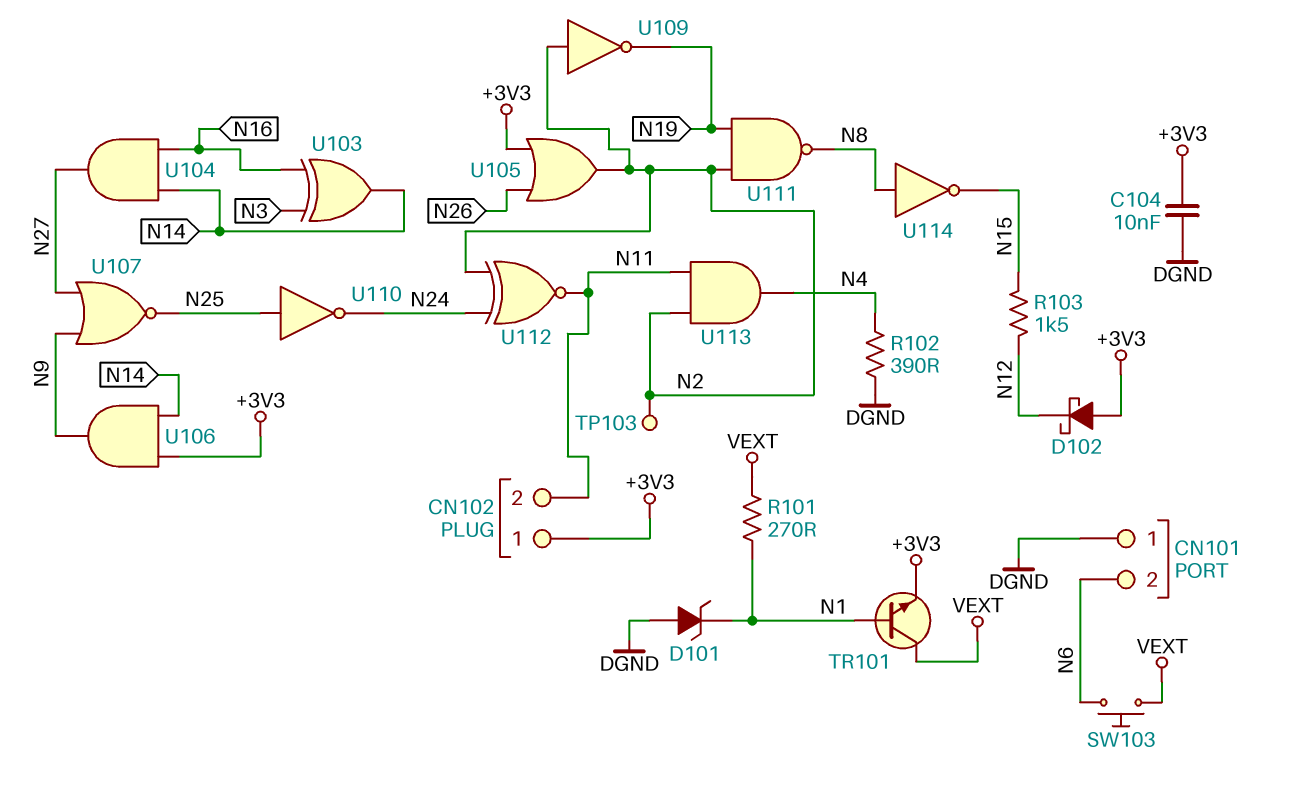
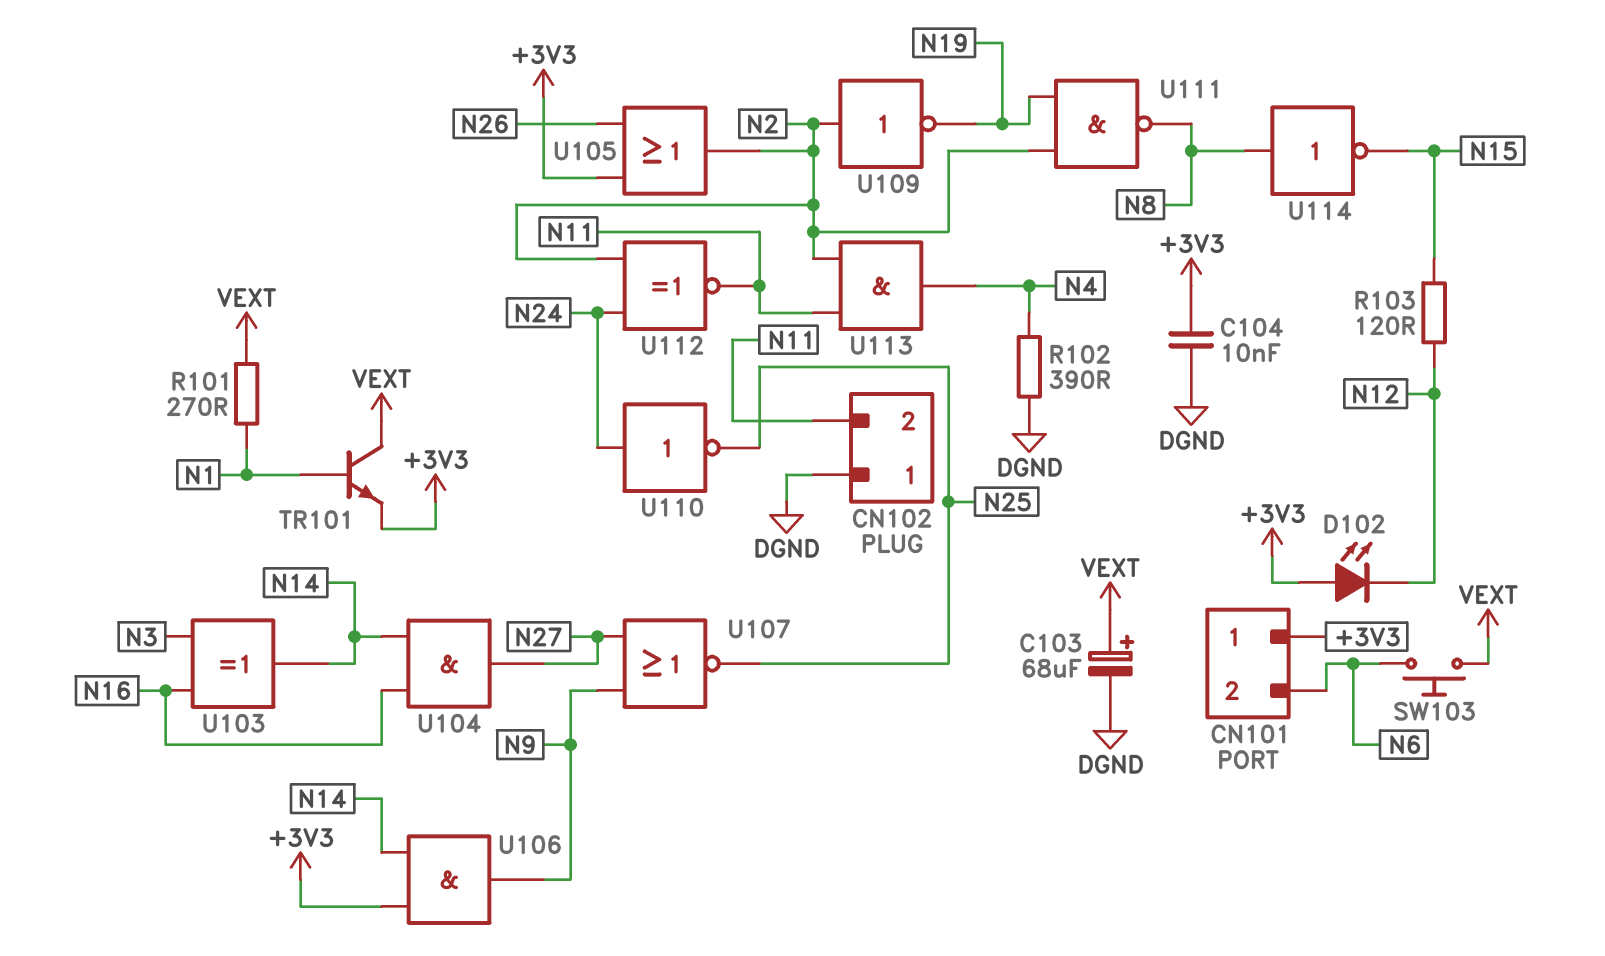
C103: none -> 68uF (plus VEXT, minus DGND)
CN101 pin 1: DGND -> +3V3
CN102 pin 1: +3V3 -> DGND
D101: zener (A DGND, K N1) -> none
D102: schottky (A +3V3, K N12) -> LED (A +3V3, K N12)
R103: 1.5k (N12, N15) -> 120 (N12, N15)
TP103: test point (N2) -> none
U110: NOT (in N25, out N24) -> NOT (in N24, out N25)

